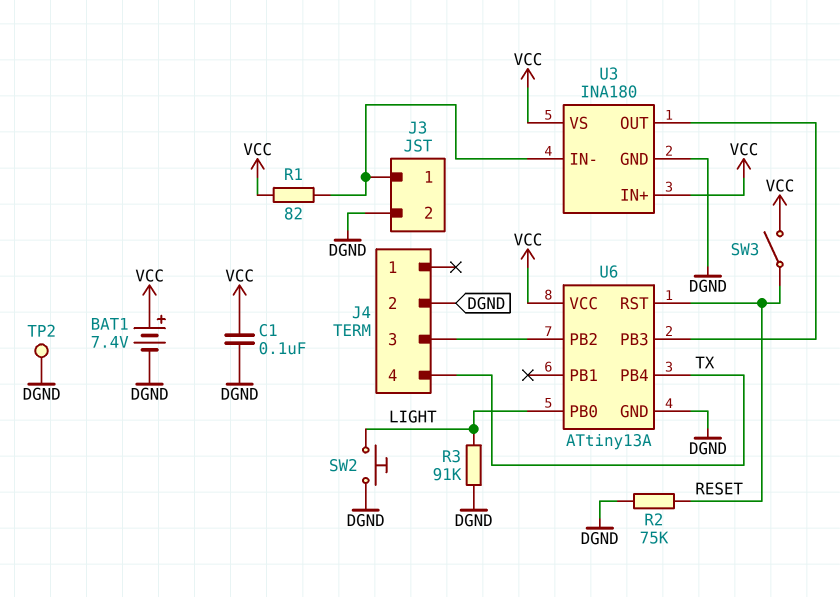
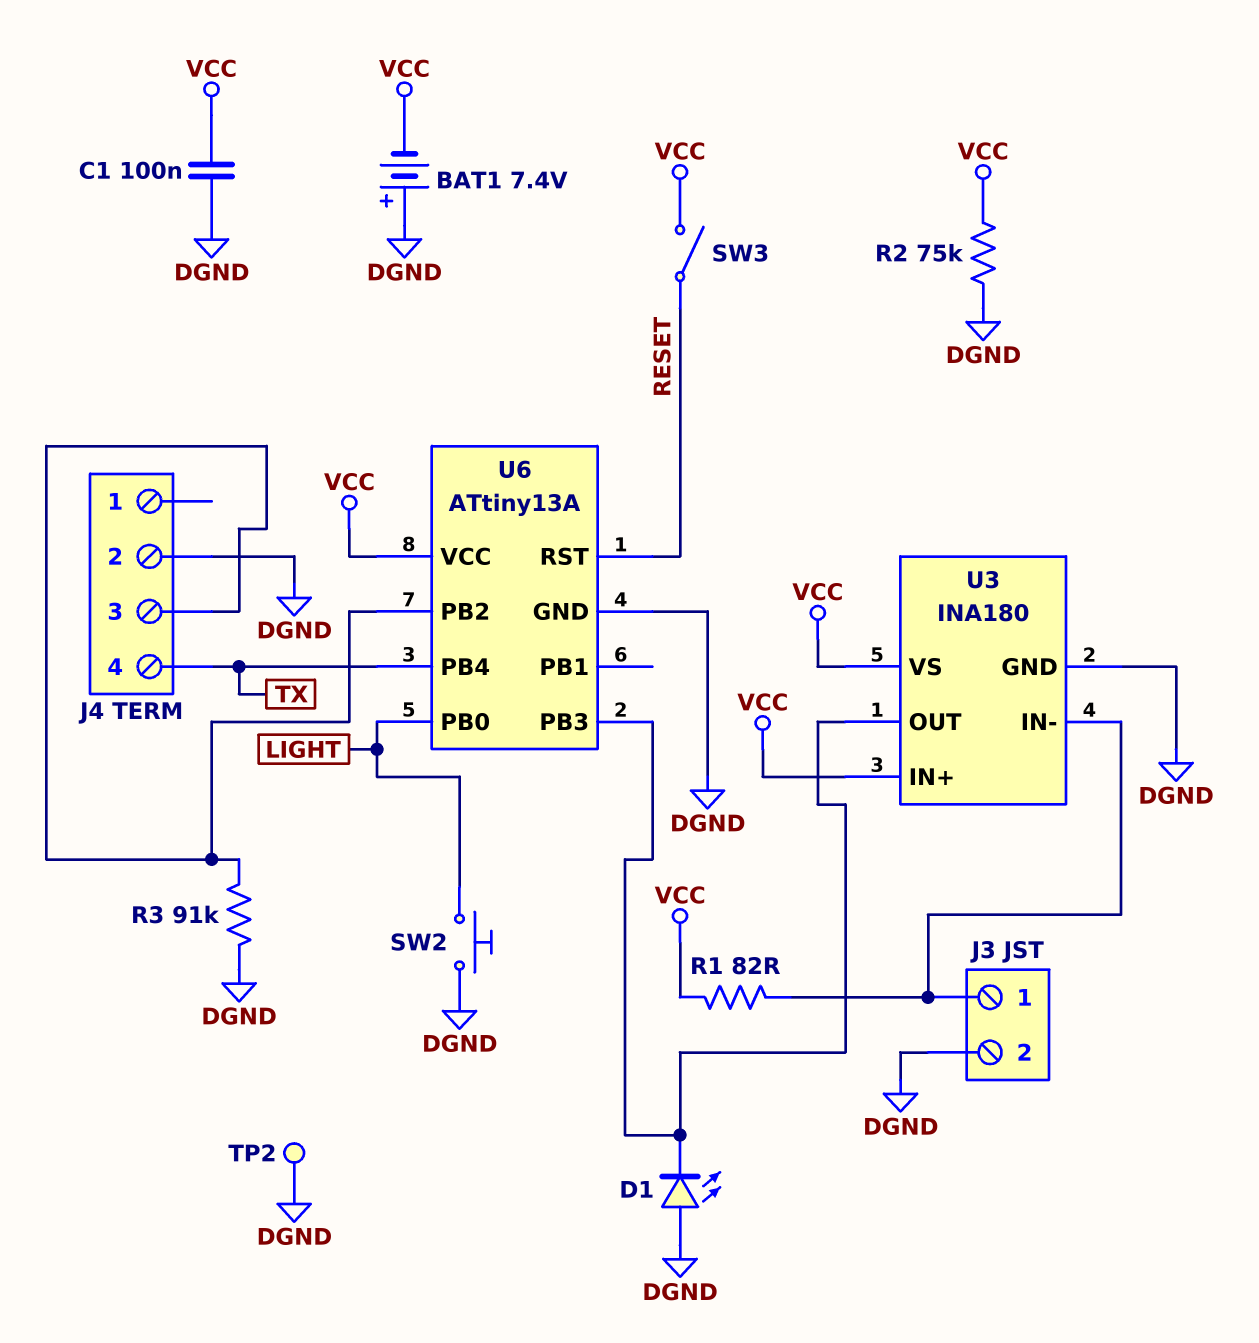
BAT1: 7.4V (plus VCC, minus DGND) -> 7.4V (plus DGND, minus VCC)
D1: none -> LED (A DGND, K U3/OUT)
R2: 75k (DGND, RESET) -> 75k (DGND, VCC)
R3: 91k (DGND, LIGHT) -> 91k (DGND, J4/3)

